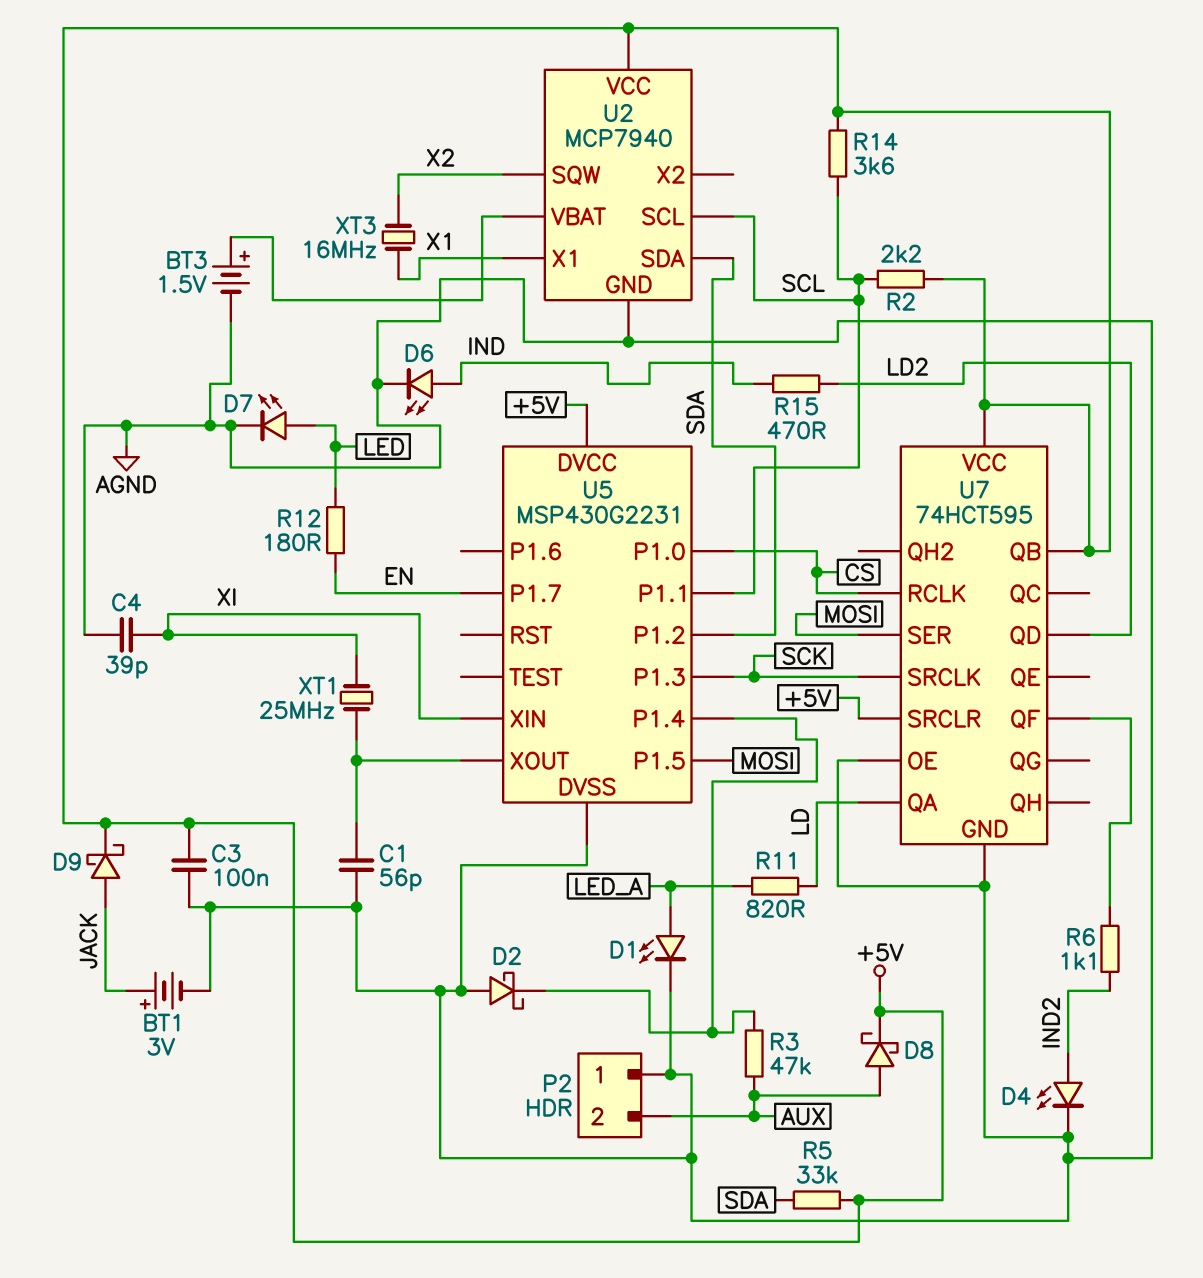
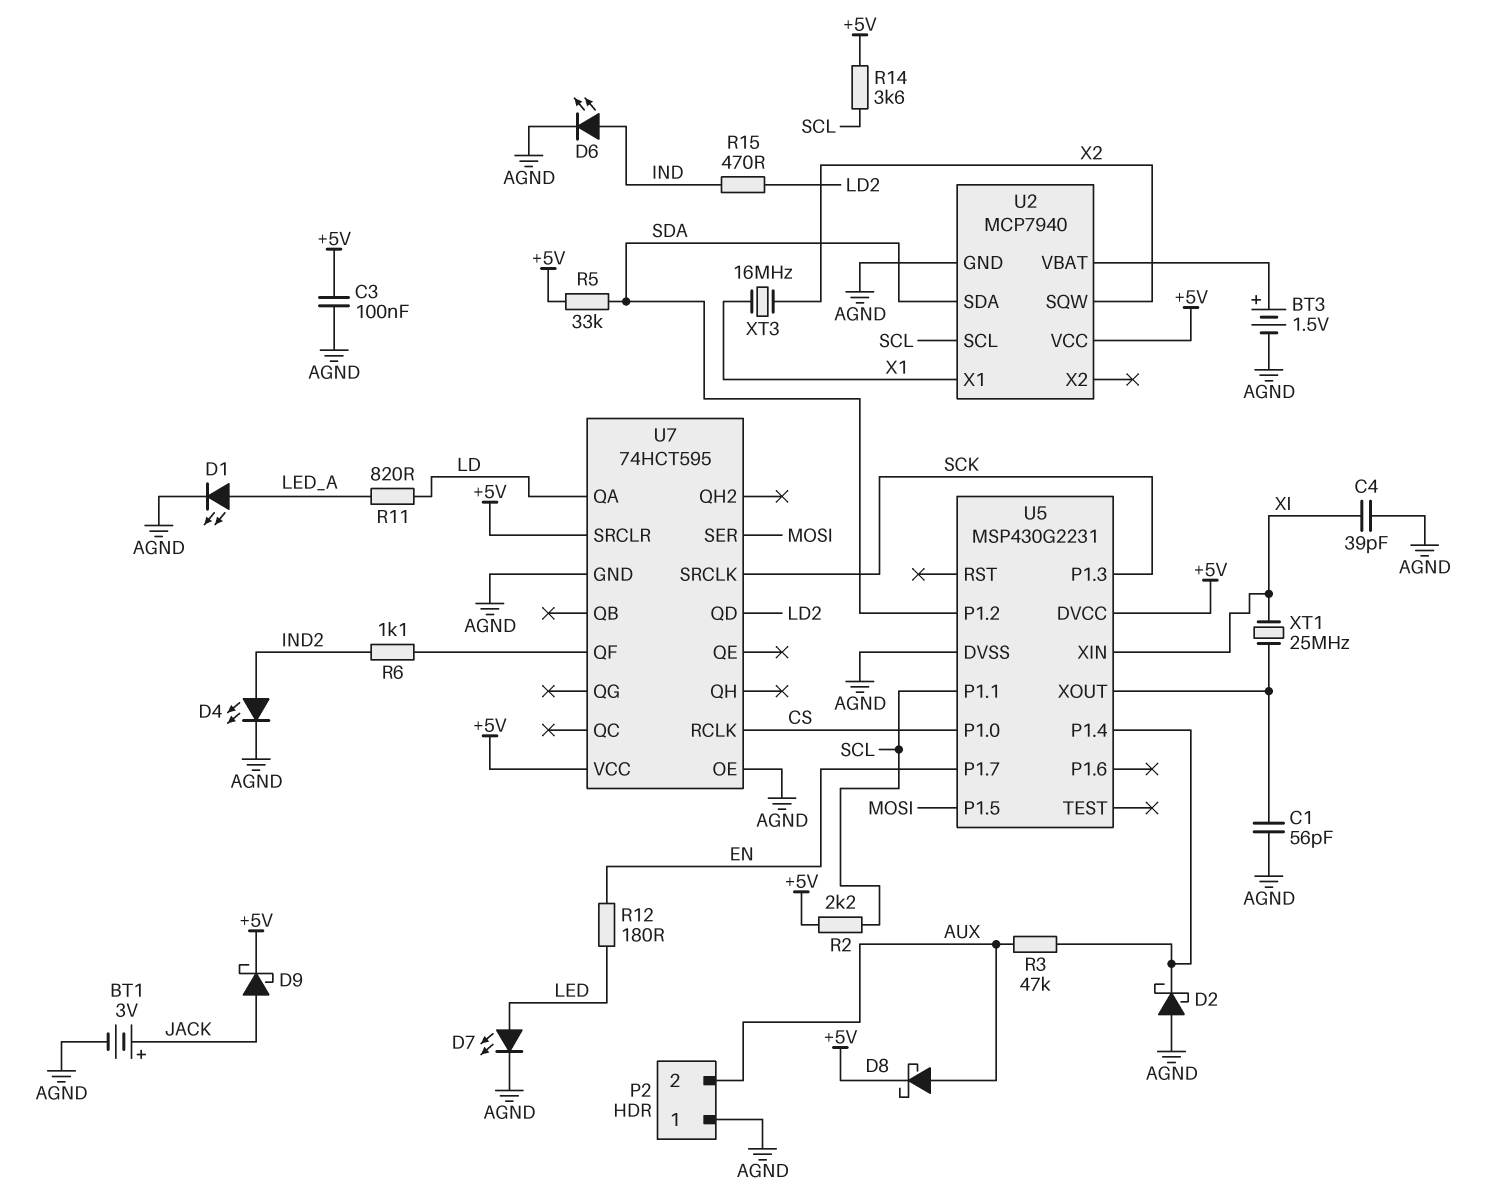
U7 pin QB: +5V -> none

